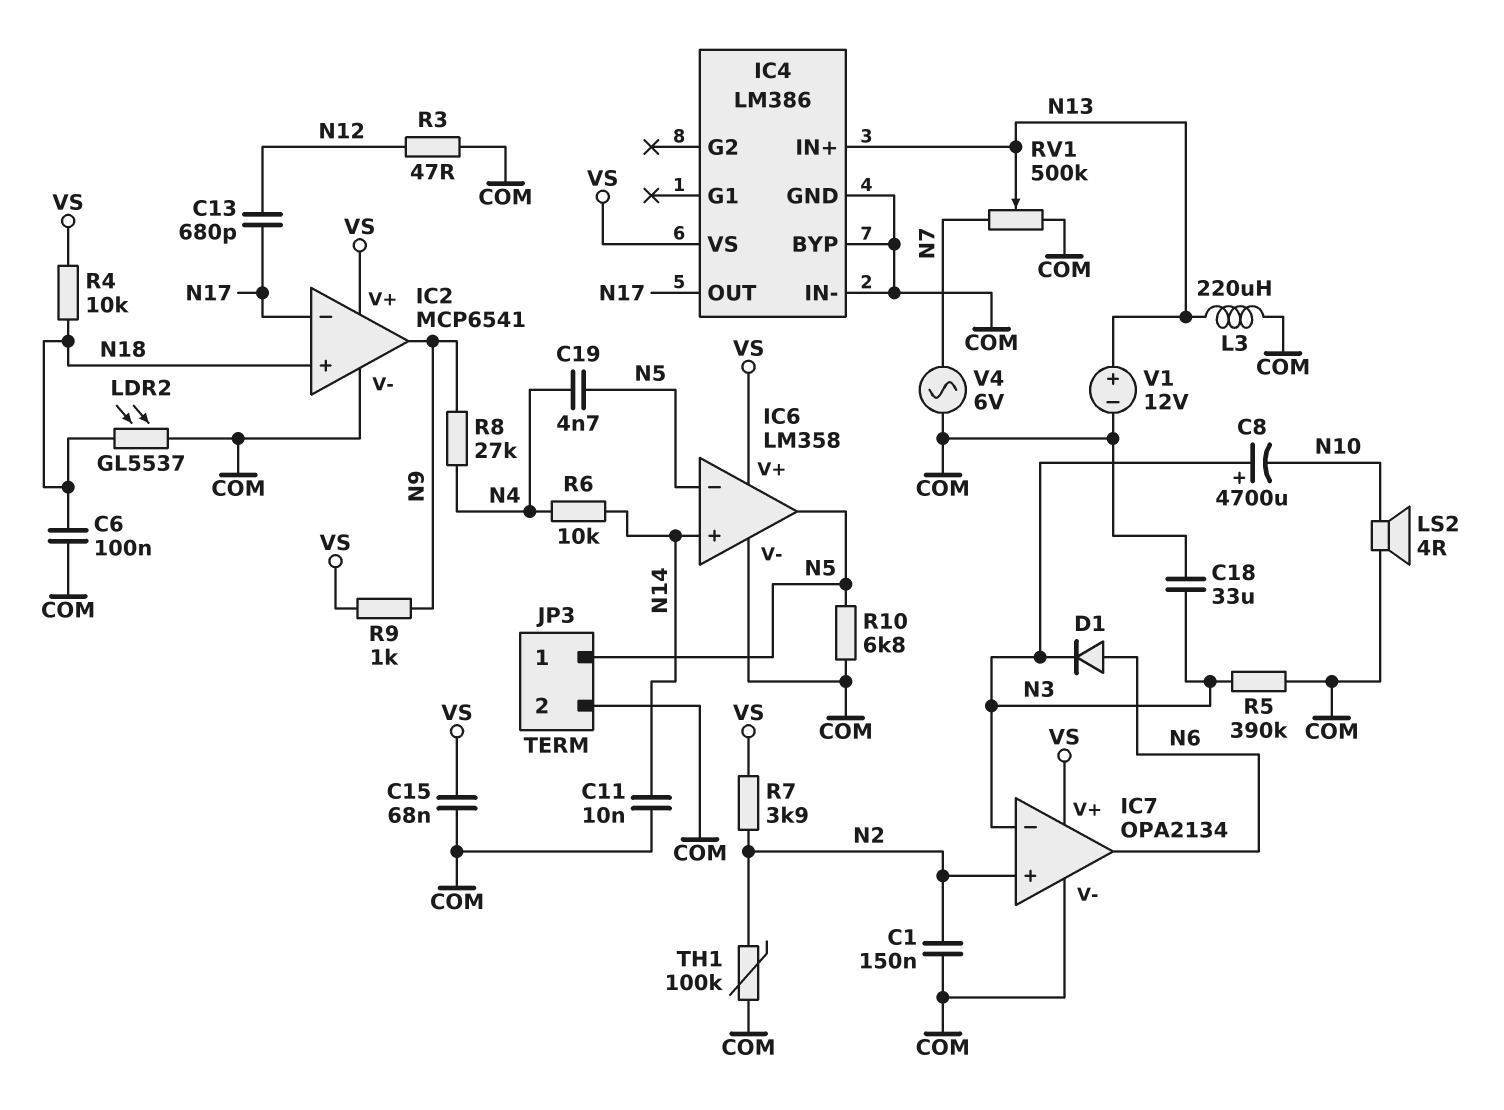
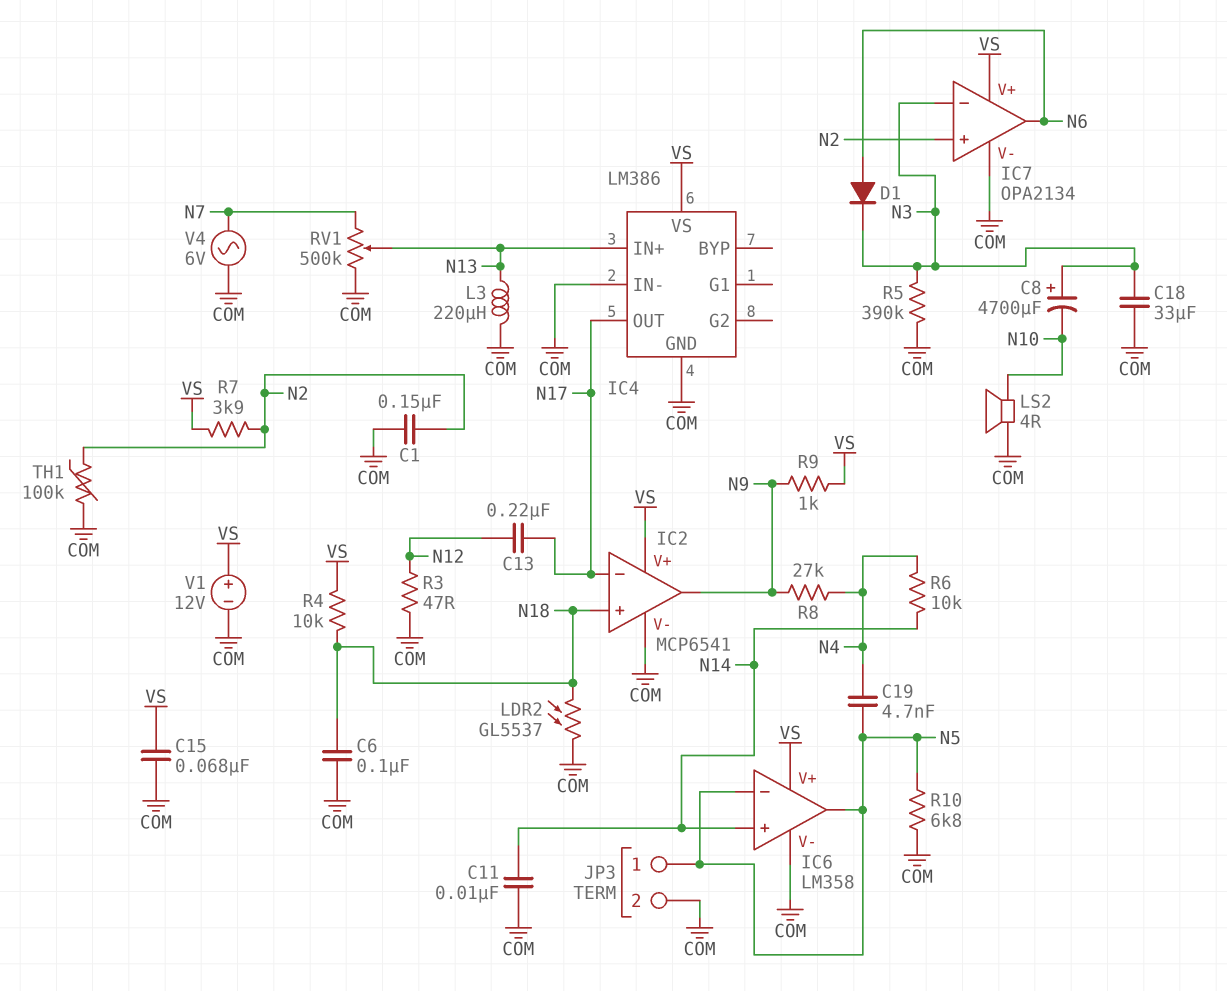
C13: 680pF (N12, N17) -> 220nF (N12, N17)
IC4 pin BYP: COM -> none
V1: 12V (plus N13, minus COM) -> 12V (plus VS, minus COM)

